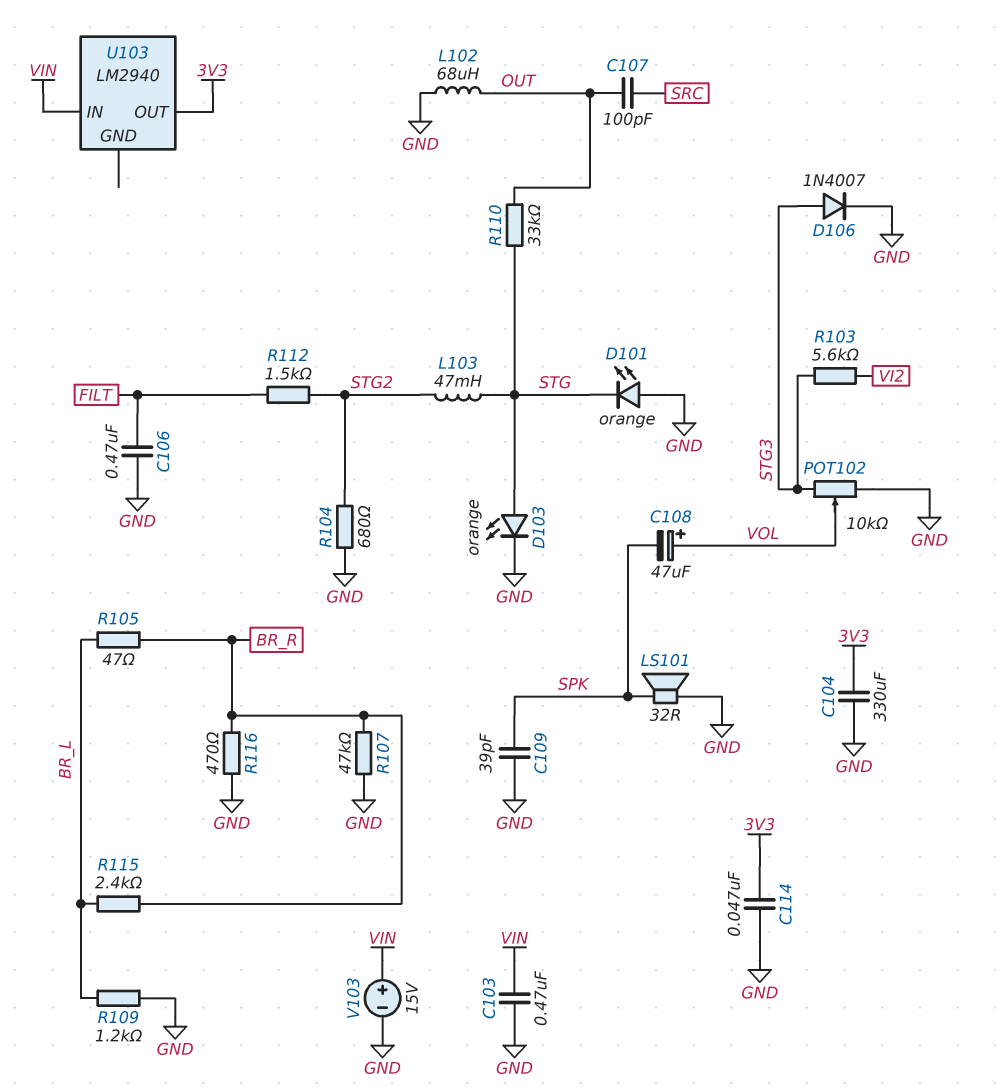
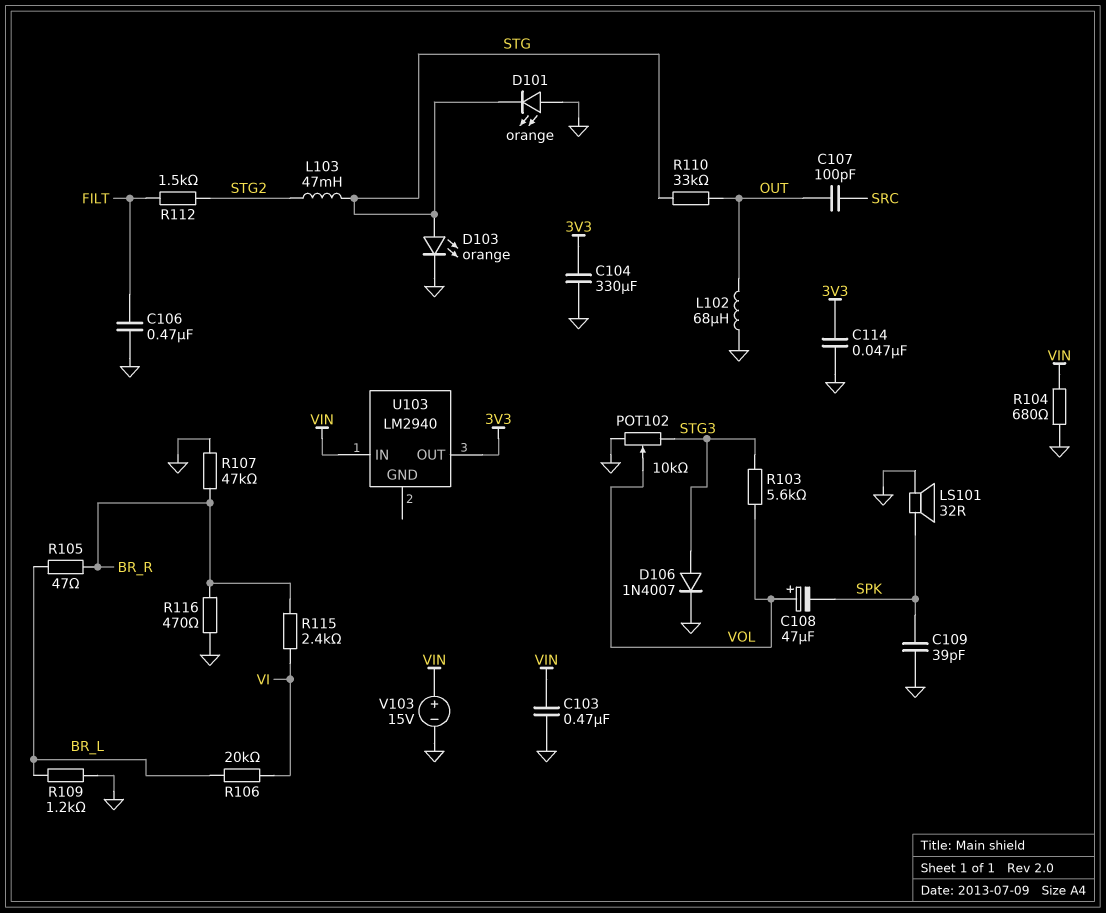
R103: 5.6k (STG3, VI2) -> 5.6k (STG3, VOL)
R104: 680 (GND, STG2) -> 680 (GND, VIN)
R106: none -> 20k (BR_L, VI)
R115: 2.4k (BR_L, BR_R) -> 2.4k (BR_R, VI)

